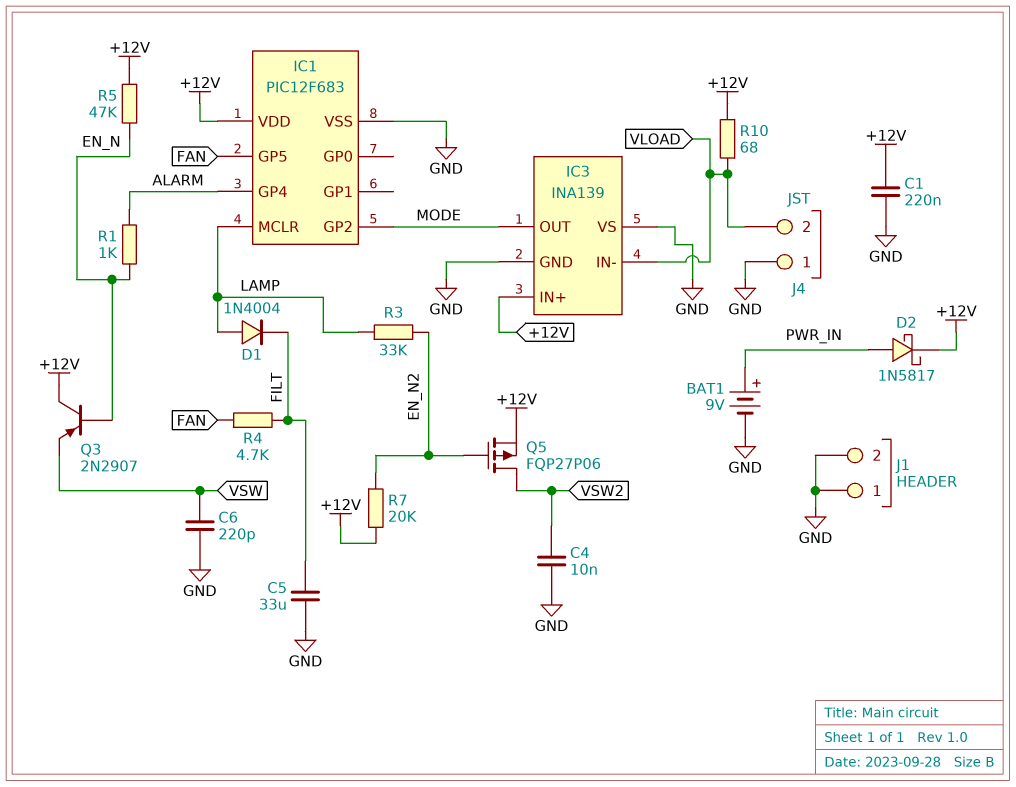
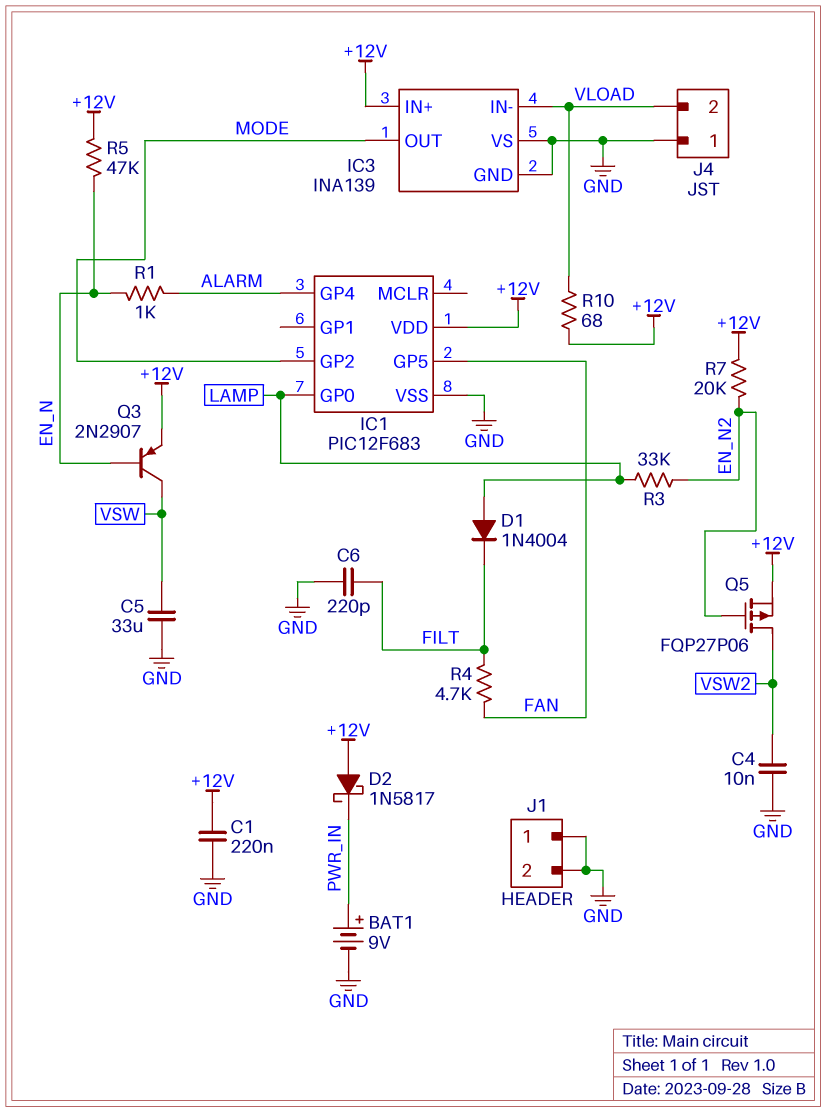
C5: 33uF (FILT, GND) -> 33uF (GND, VSW)
C6: 220pF (GND, VSW) -> 220pF (FILT, GND)
D2: schottky 1N5817 (A PWR_IN, K +12V) -> schottky 1N5817 (A +12V, K PWR_IN)
IC1 pin GP0: none -> LAMP
IC1 pin MCLR: LAMP -> none
Q3: PNP 2N2907 (B EN_N, C +12V, E VSW) -> PNP 2N2907 (B EN_N, C VSW, E +12V)

